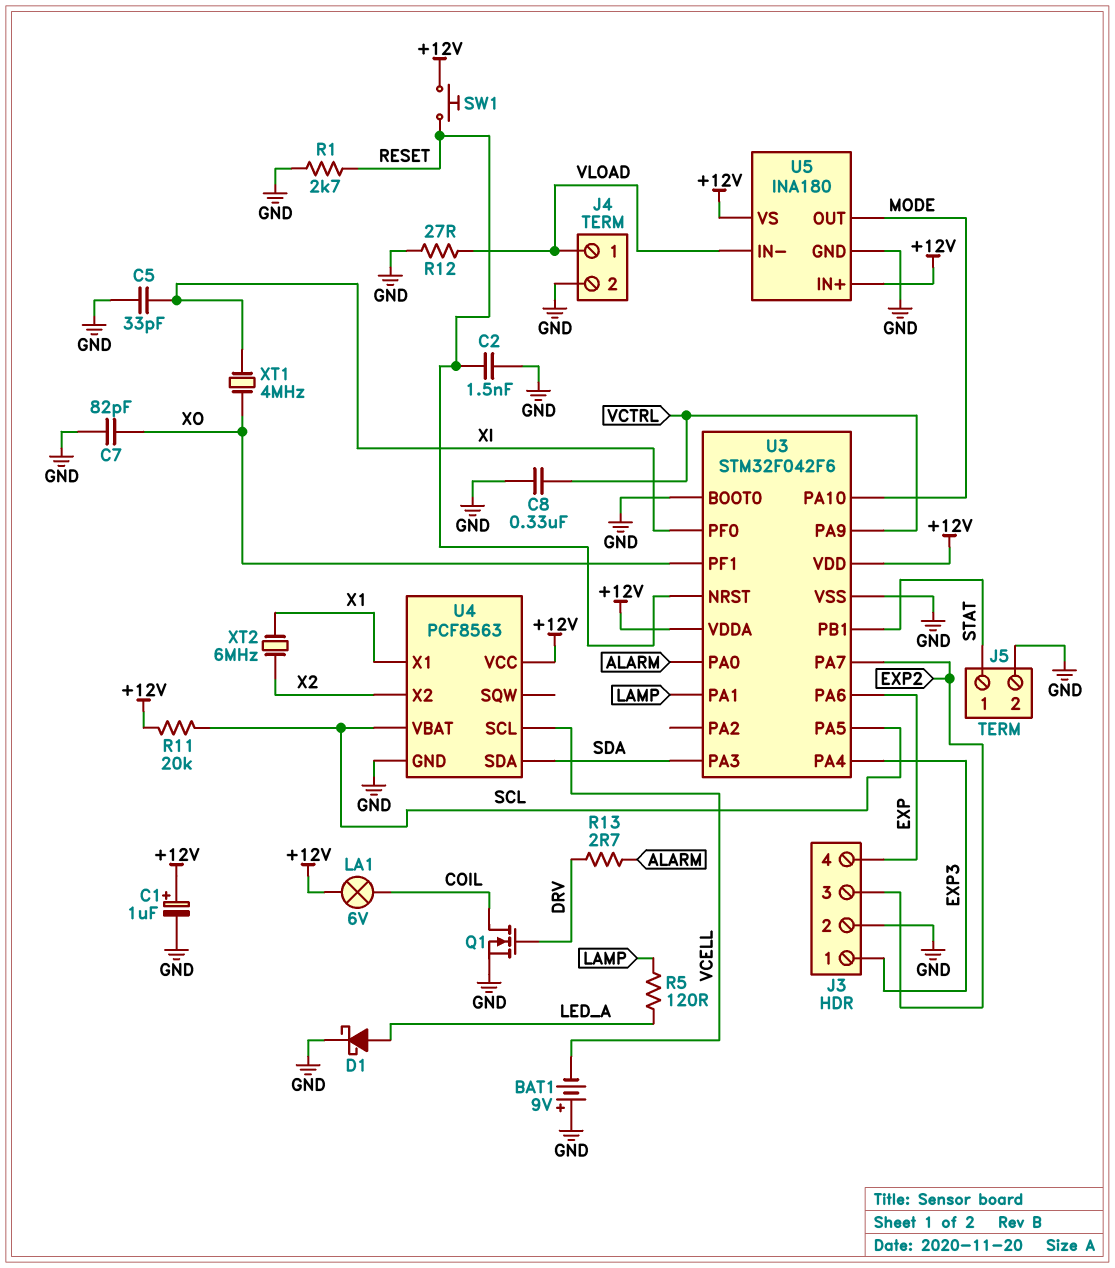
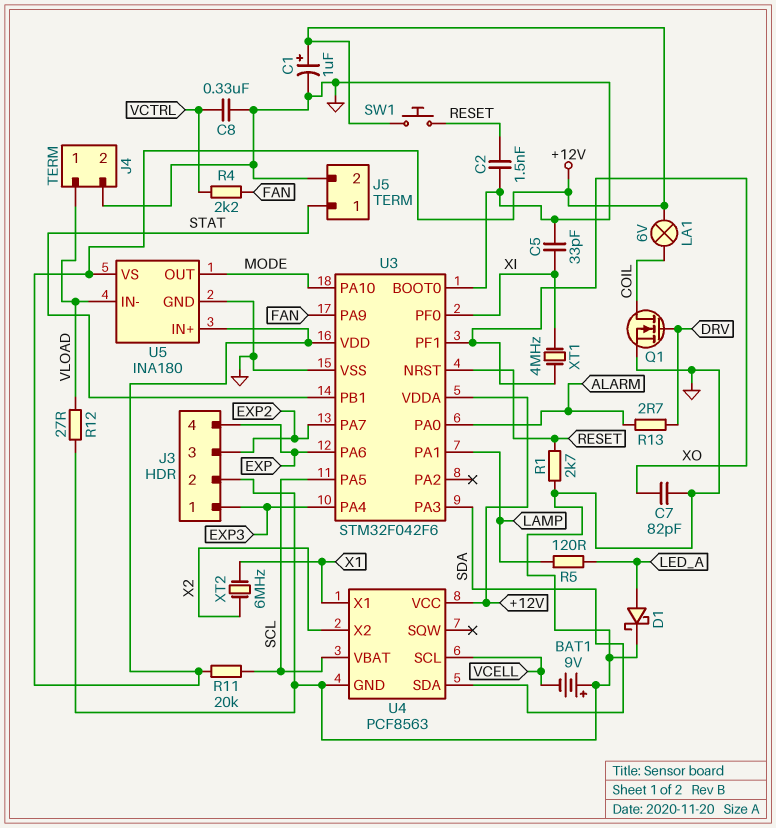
R4: none -> 2.2k (FAN, VCTRL)
U3 pin PA9: VCTRL -> FAN

